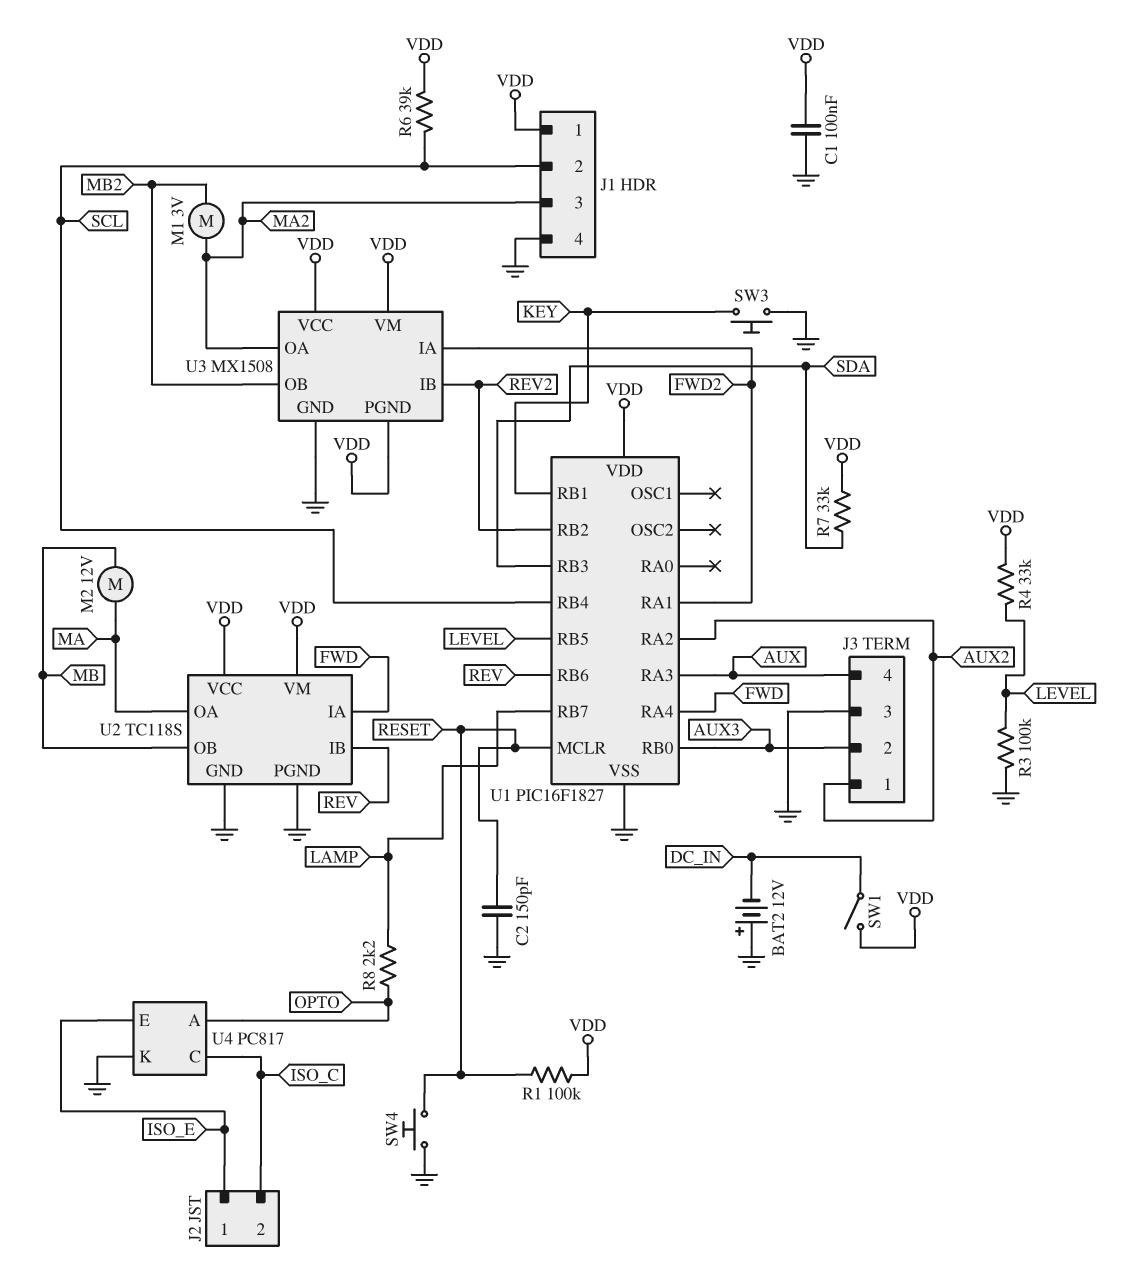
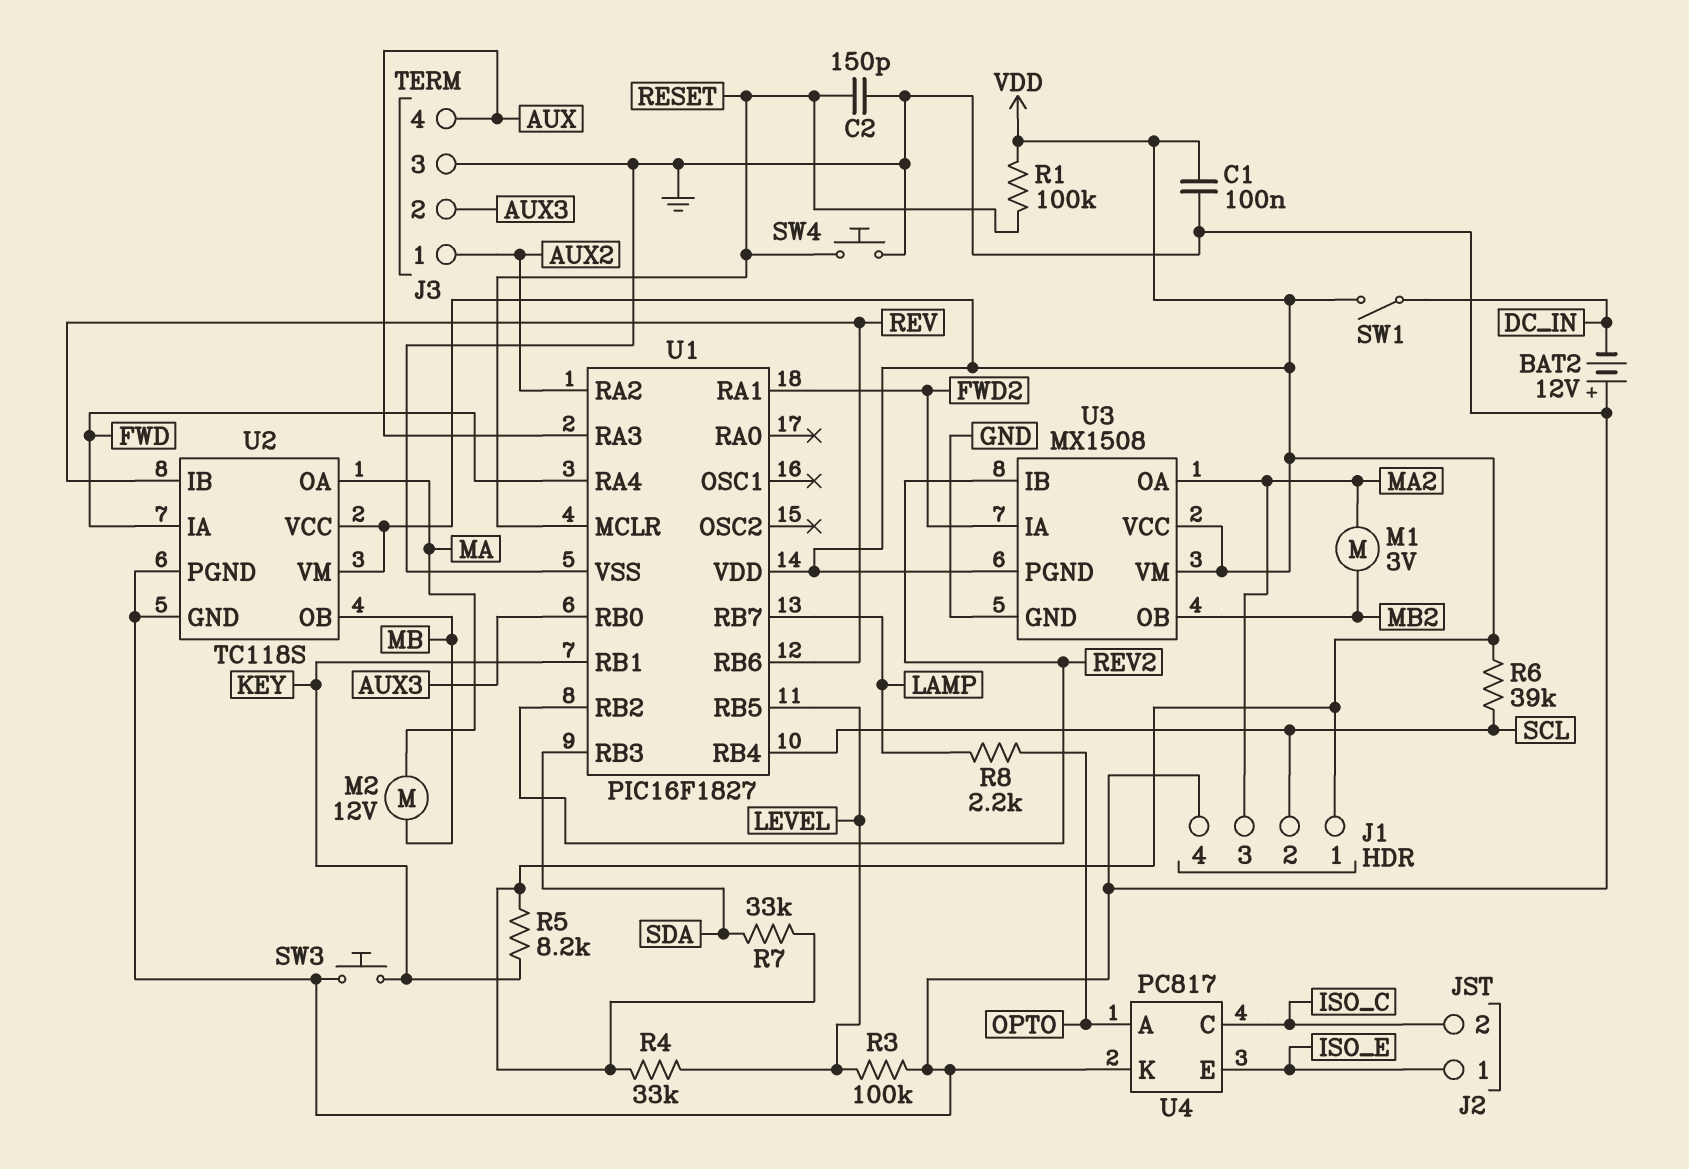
R5: none -> 8.2k (KEY, VDD)

